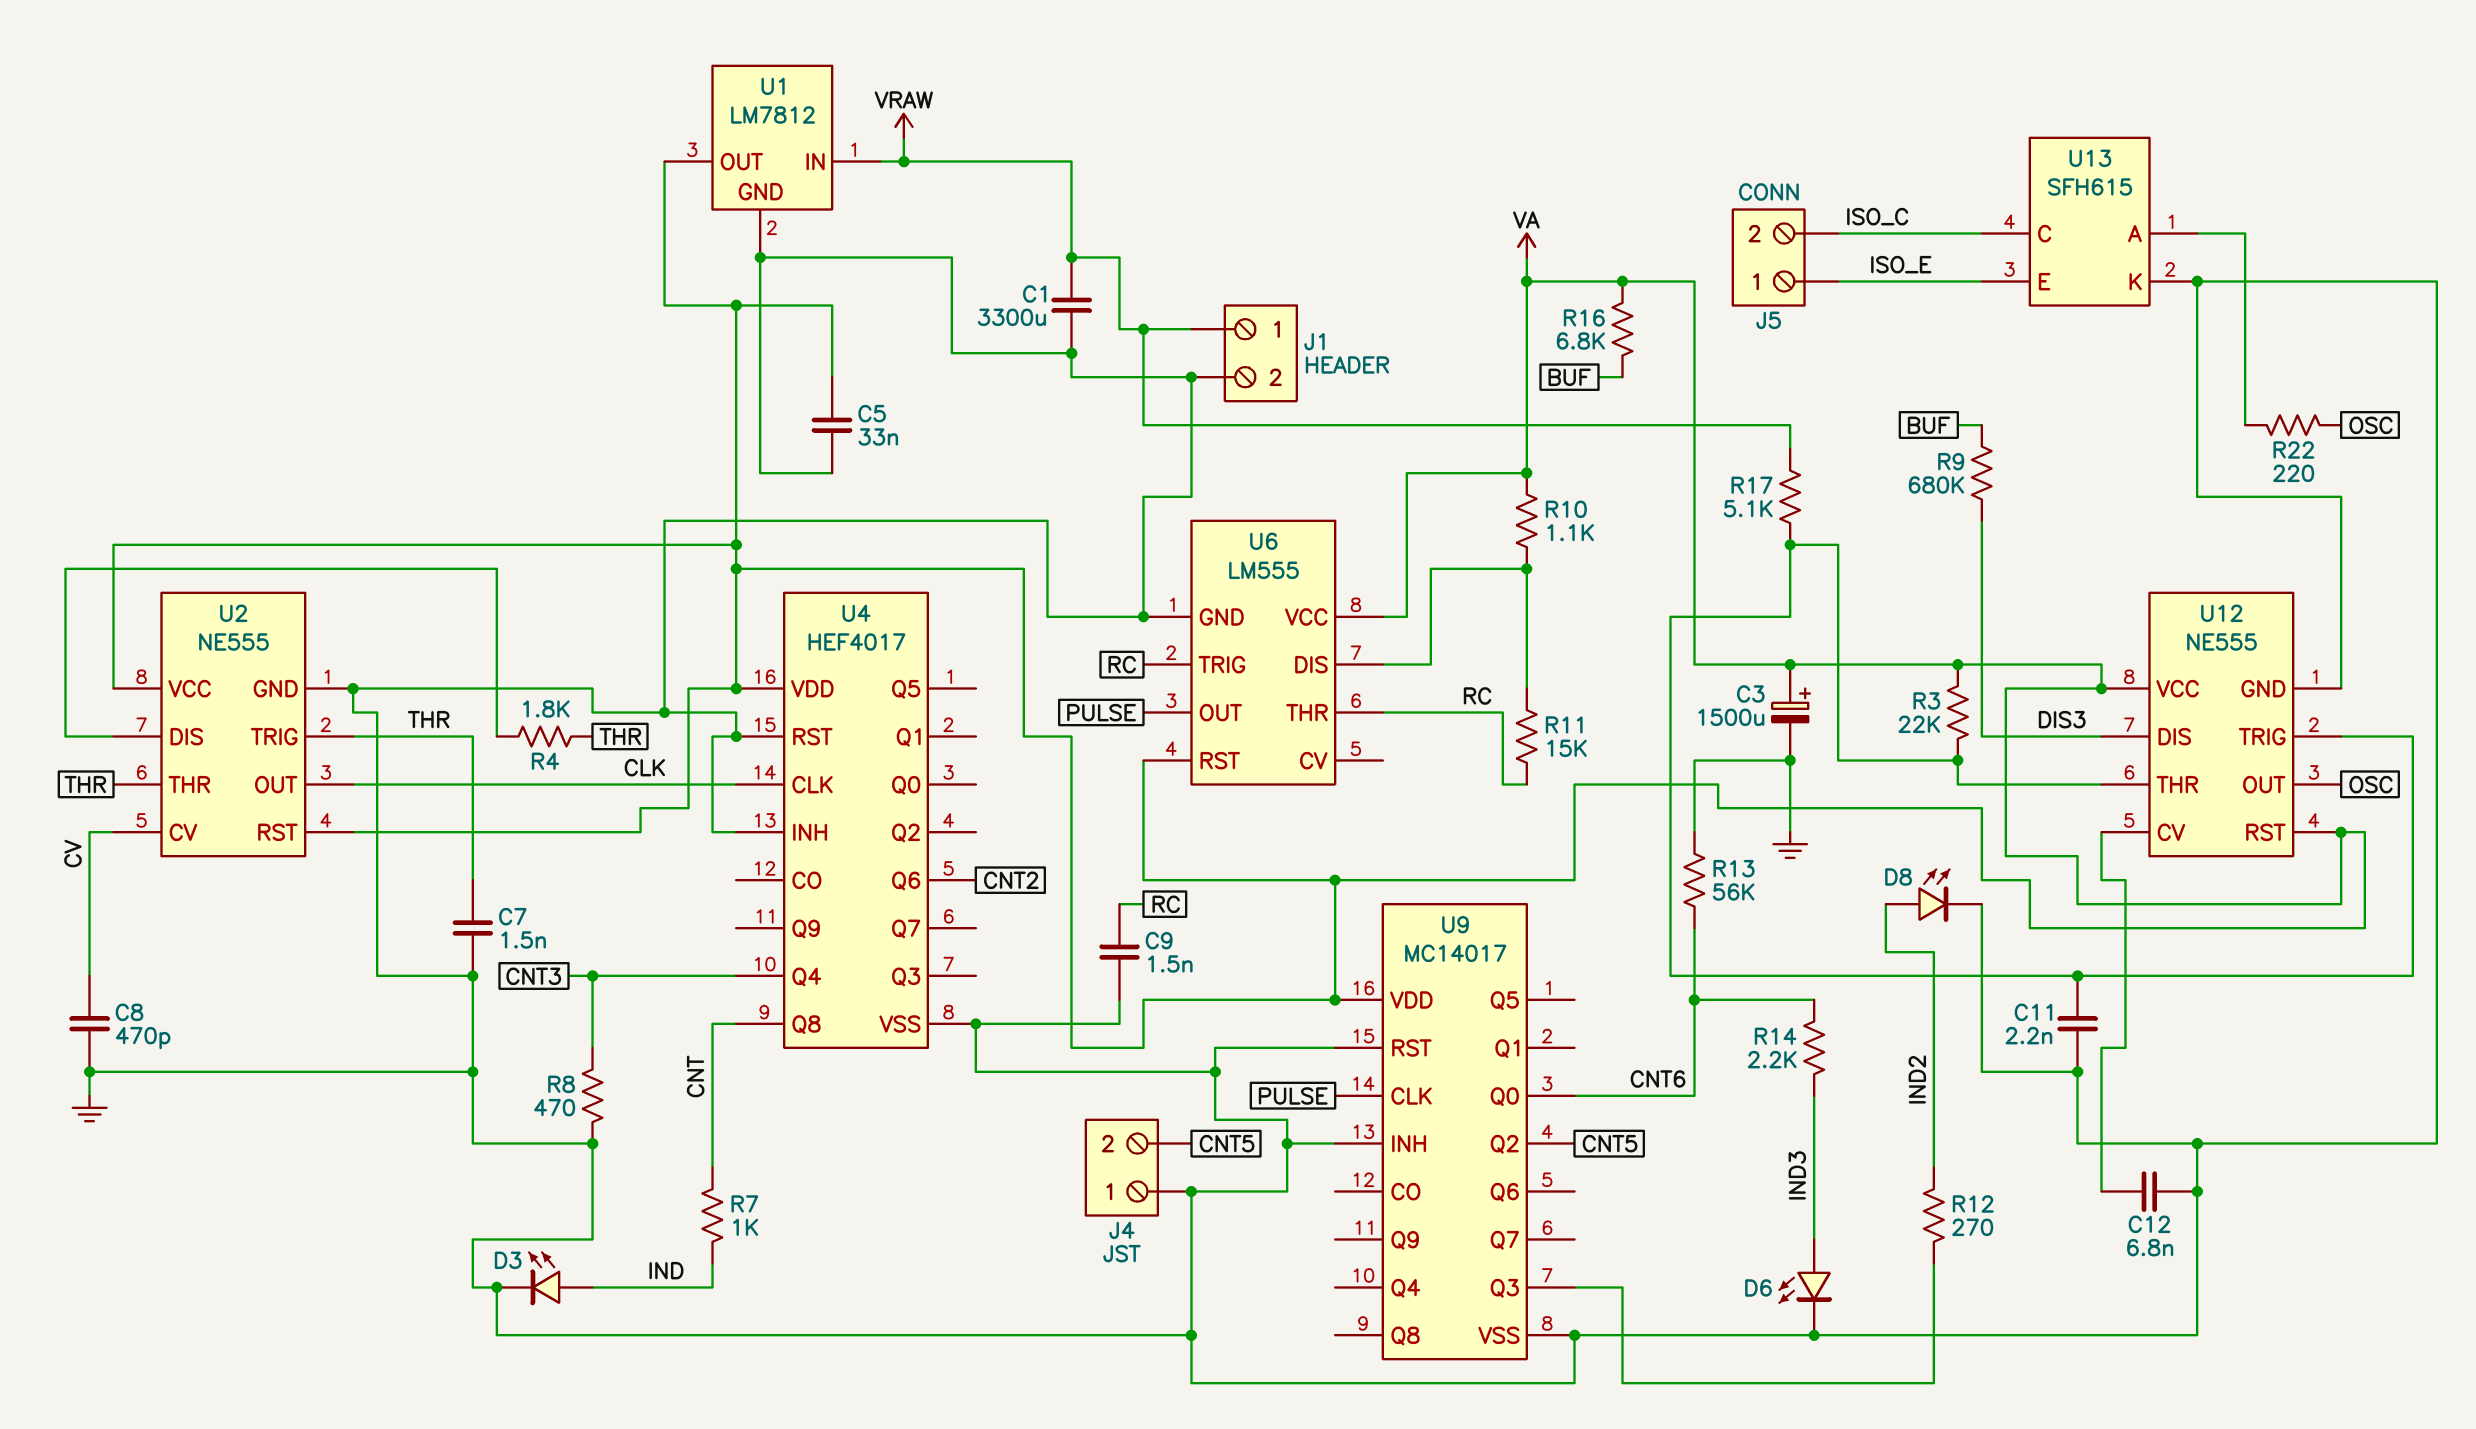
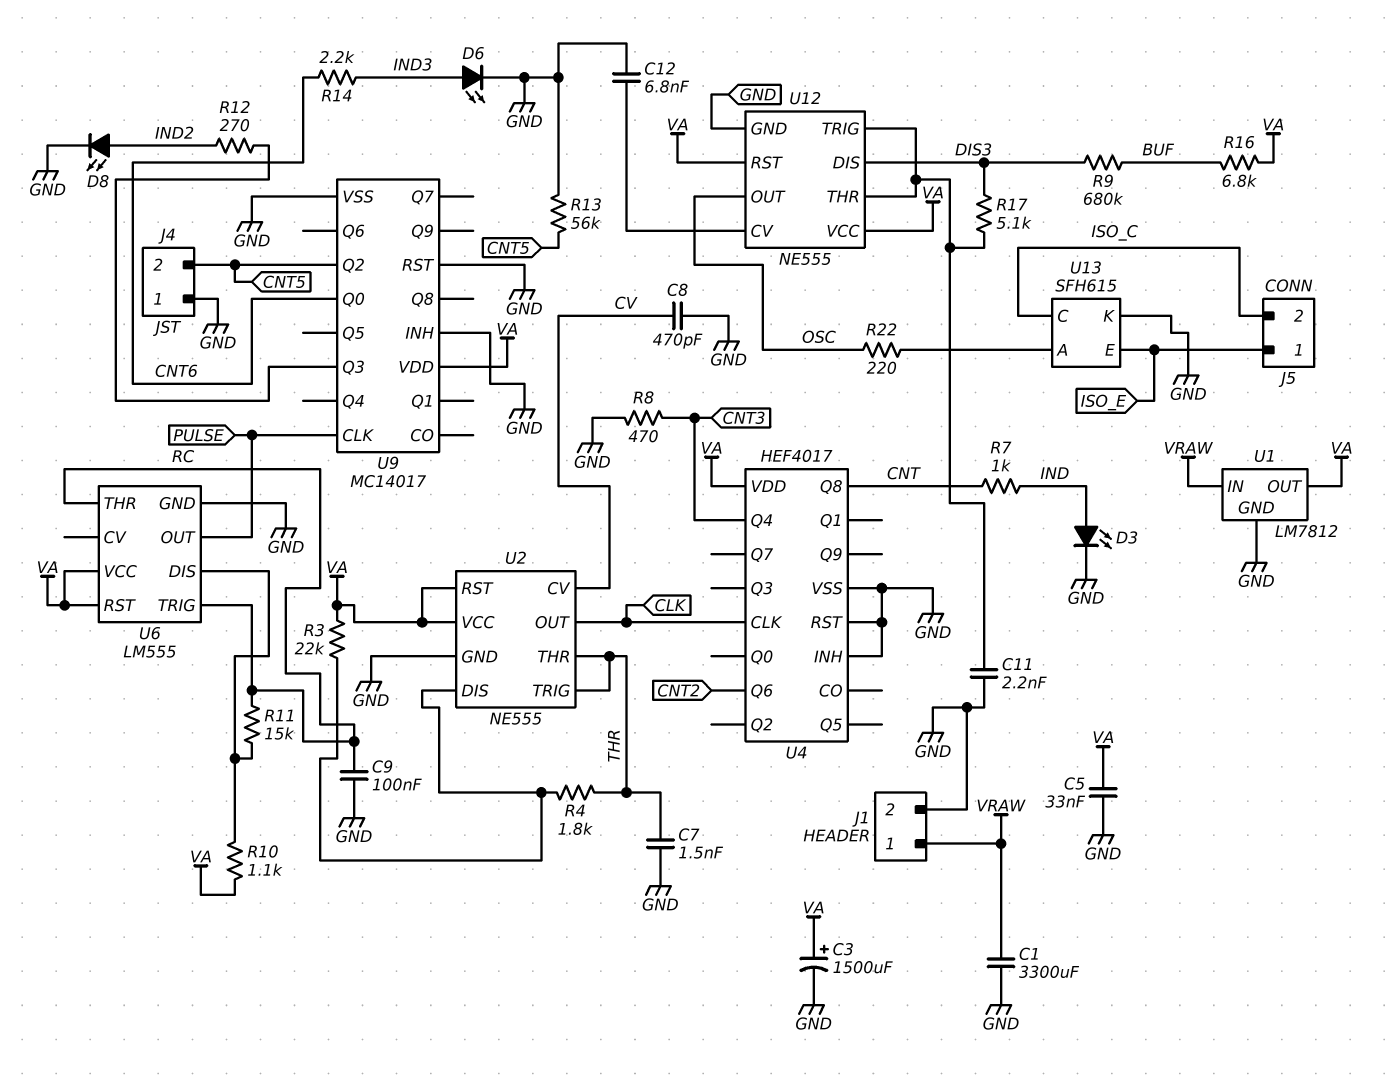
C9: 1.5nF (GND, RC) -> 100nF (GND, RC)
R3: 22k (U12/THR, VA) -> 22k (U2/DIS, VA)
R13: 56k (CNT6, GND) -> 56k (CNT5, GND)
R17: 5.1k (U12/THR, VRAW) -> 5.1k (DIS3, U12/THR)

